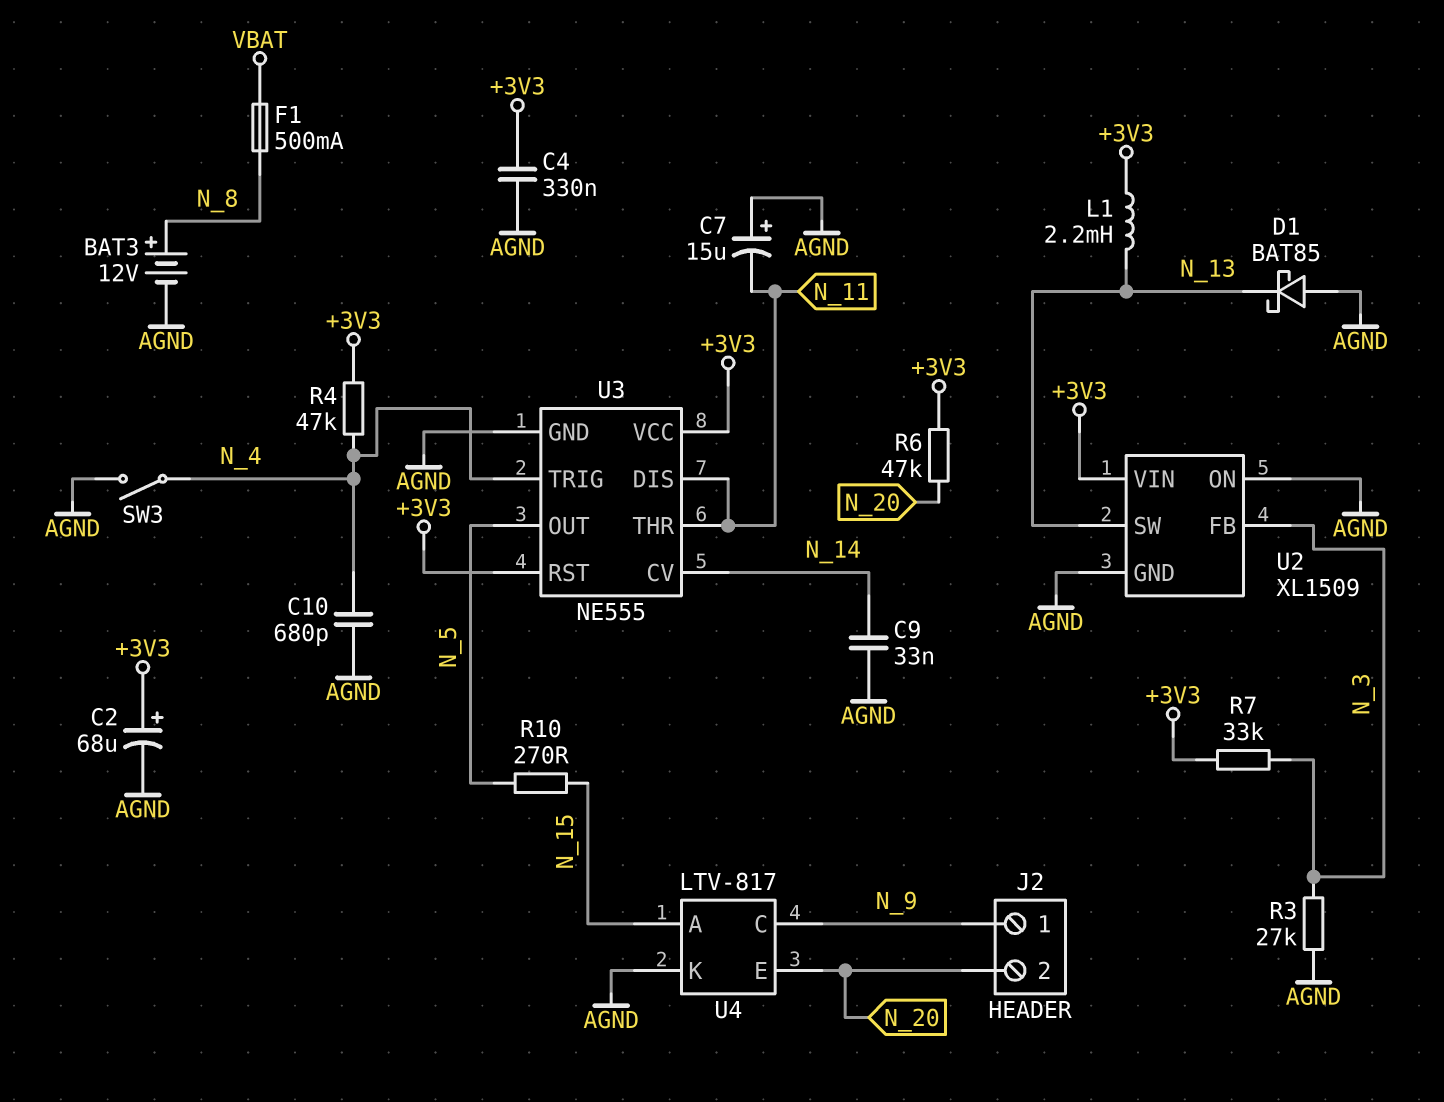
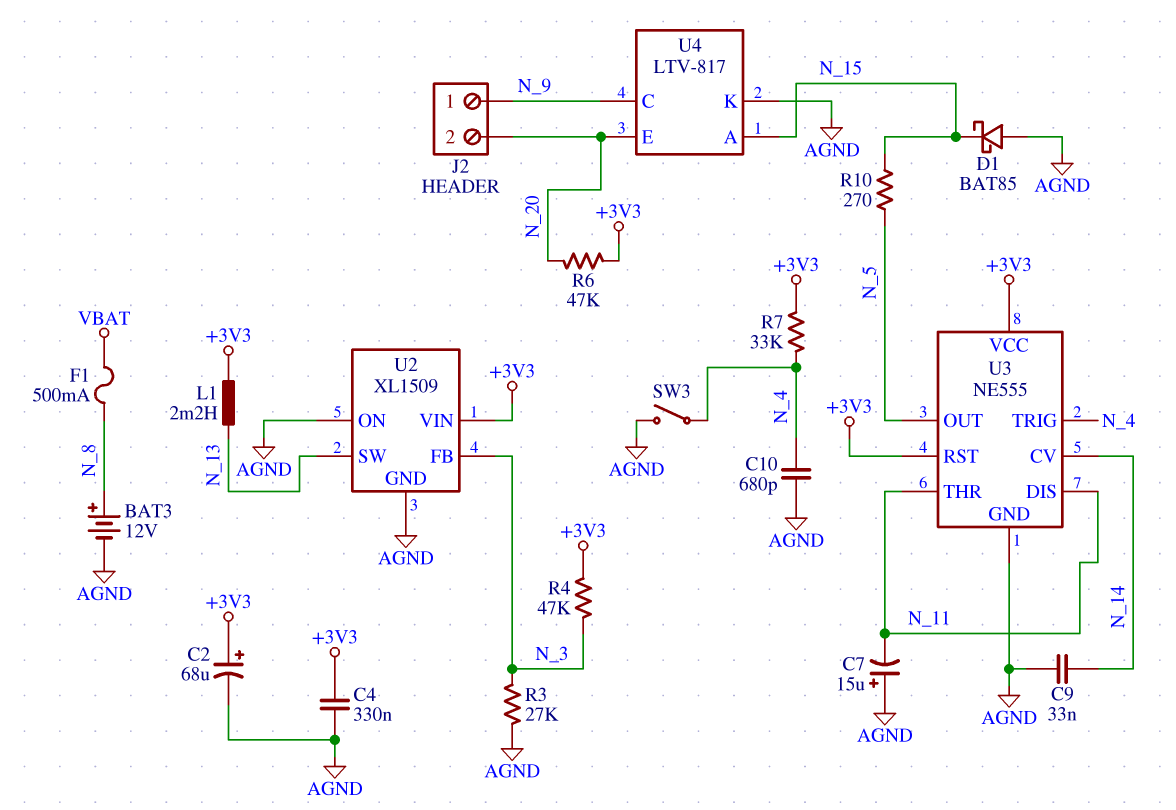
D1: schottky BAT85 (A AGND, K N_13) -> schottky BAT85 (A AGND, K N_15)
R4: 47k (+3V3, N_4) -> 47k (+3V3, N_3)
R7: 33k (+3V3, N_3) -> 33k (+3V3, N_4)

